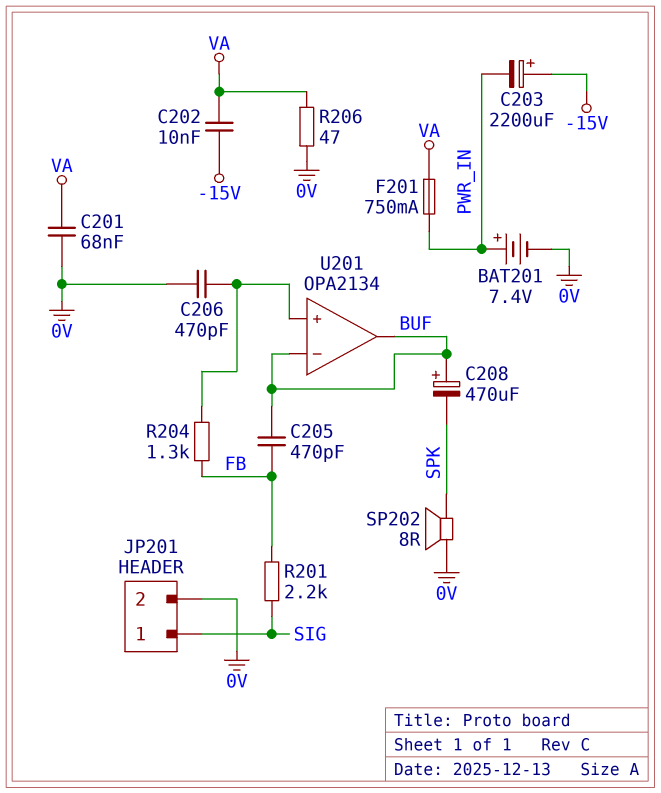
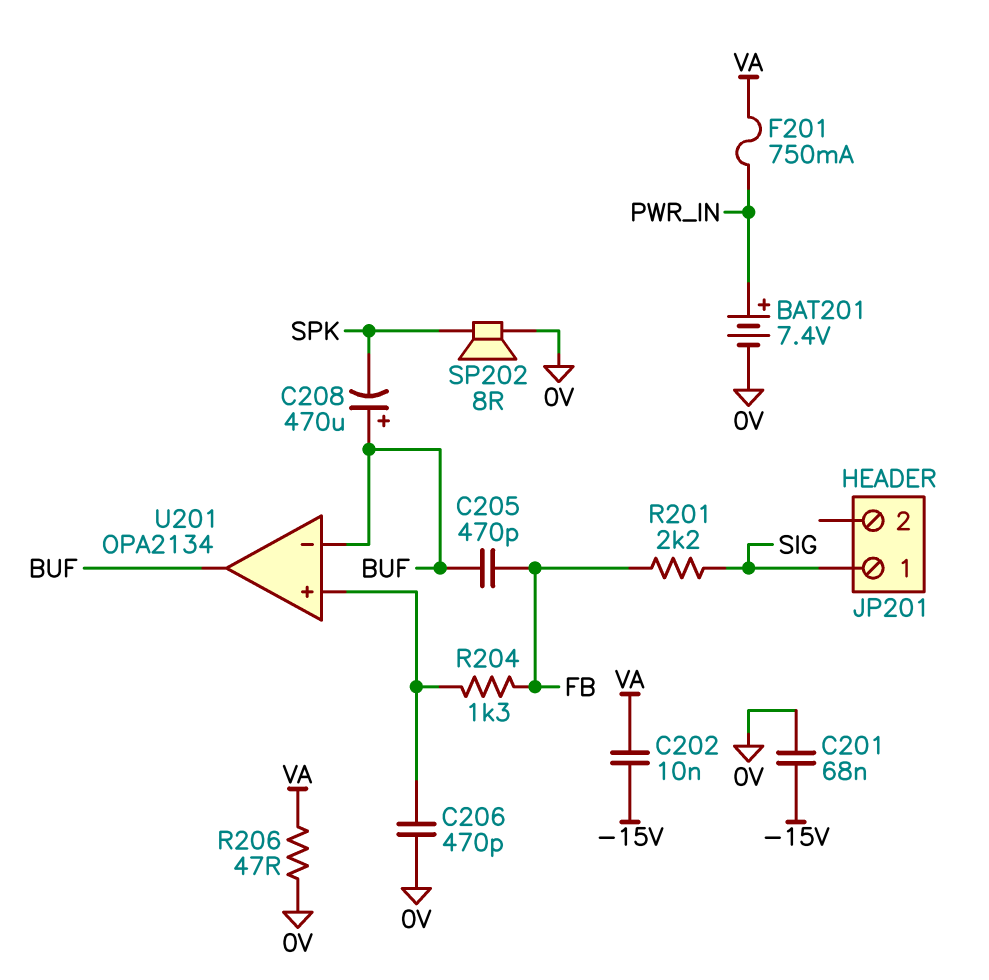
C201: 68nF (0V, VA) -> 68nF (-15V, 0V)
C203: 2200uF (plus -15V, minus PWR_IN) -> none
JP201 pin 2: 0V -> none

